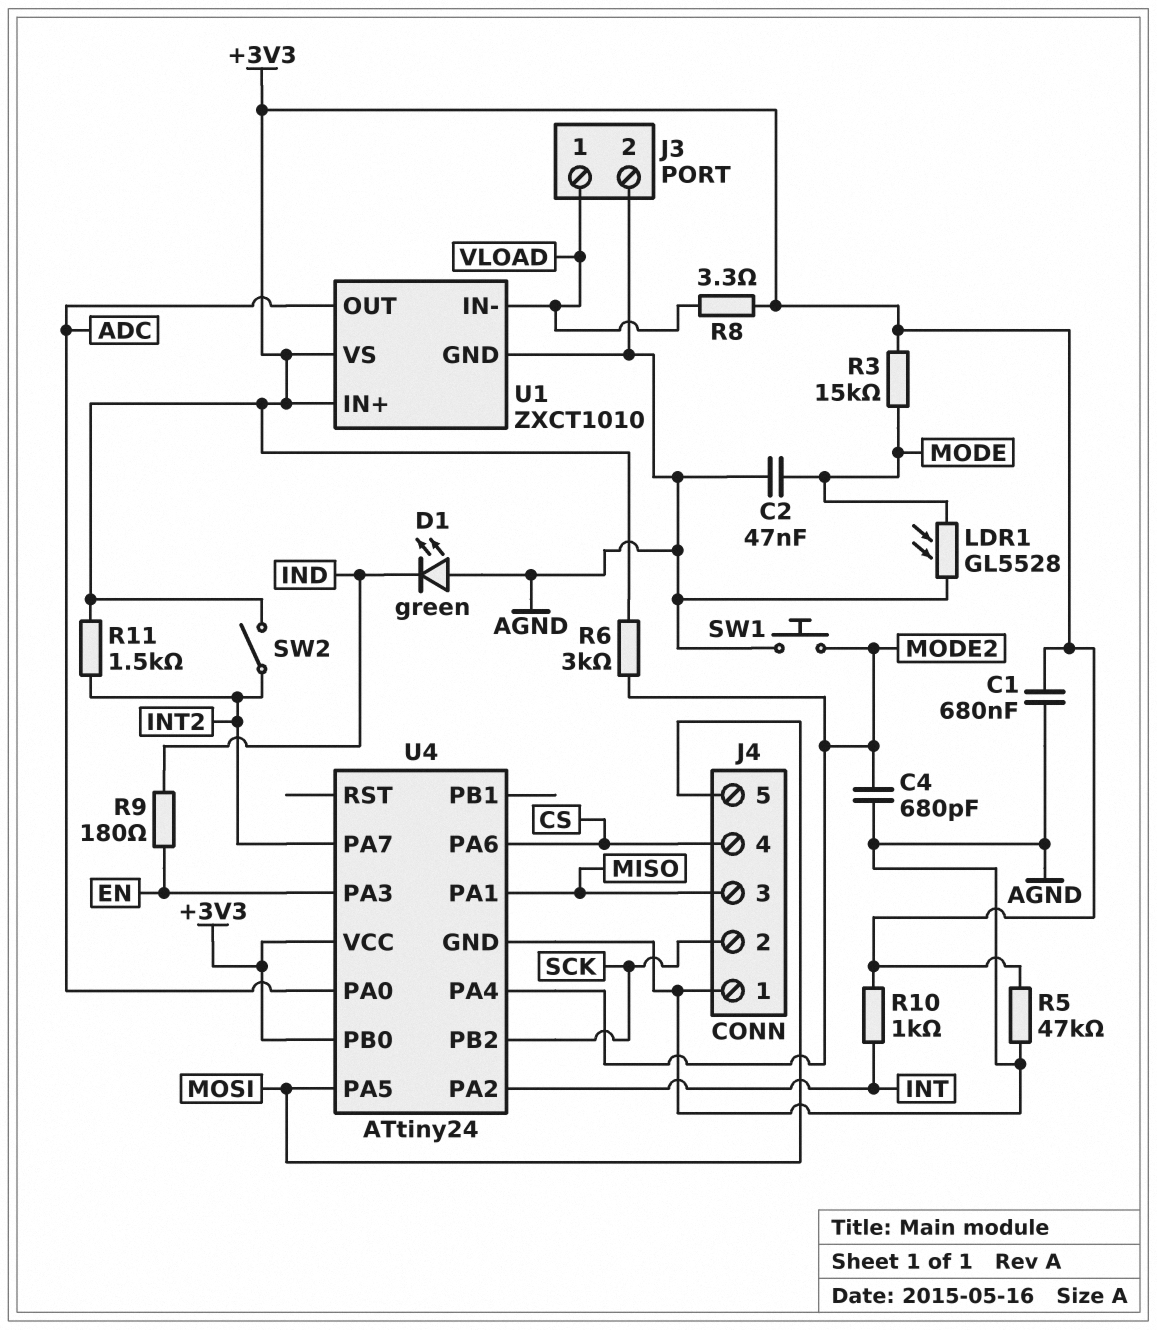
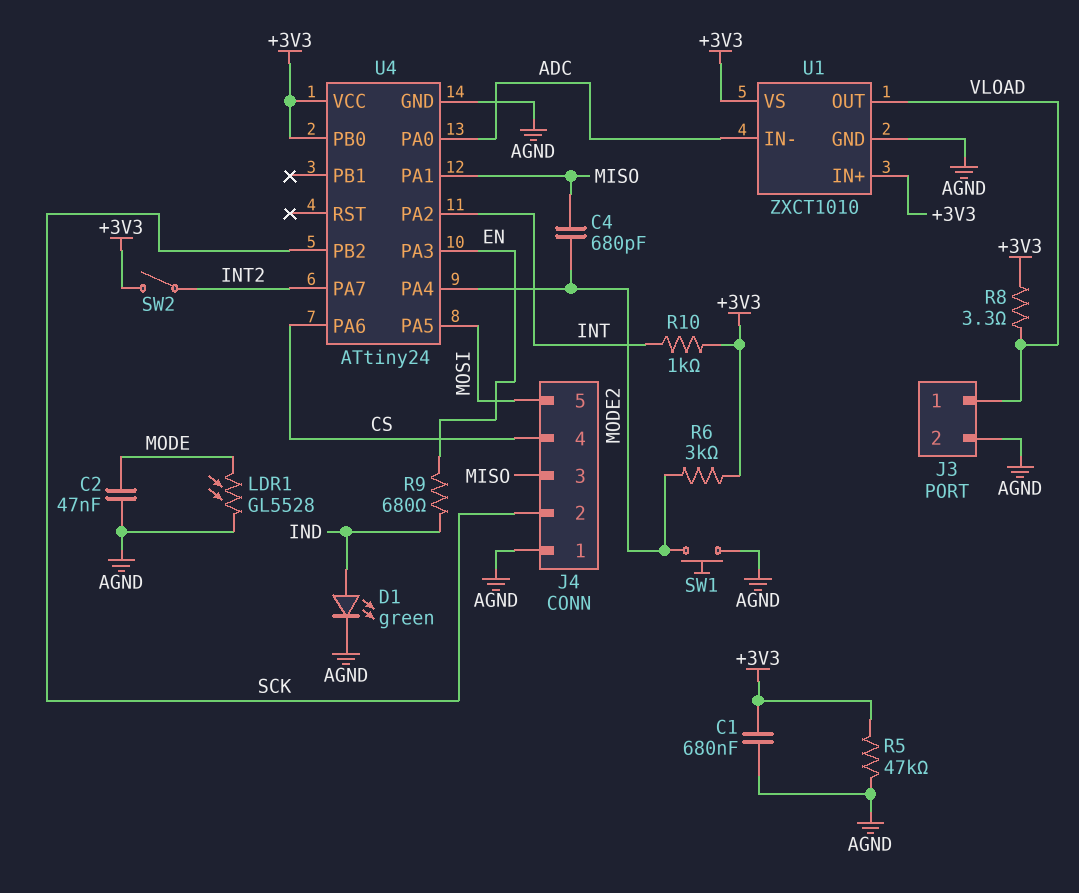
C4: 680pF (AGND, MODE2) -> 680pF (MISO, MODE2)
D1: LED green (A AGND, K IND) -> LED green (A IND, K AGND)
R3: 15k (+3V3, MODE) -> none
R9: 180 (EN, IND) -> 680 (EN, IND)
R11: 1.5k (+3V3, INT2) -> none
U1 pin IN-: VLOAD -> ADC
U1 pin OUT: ADC -> VLOAD

